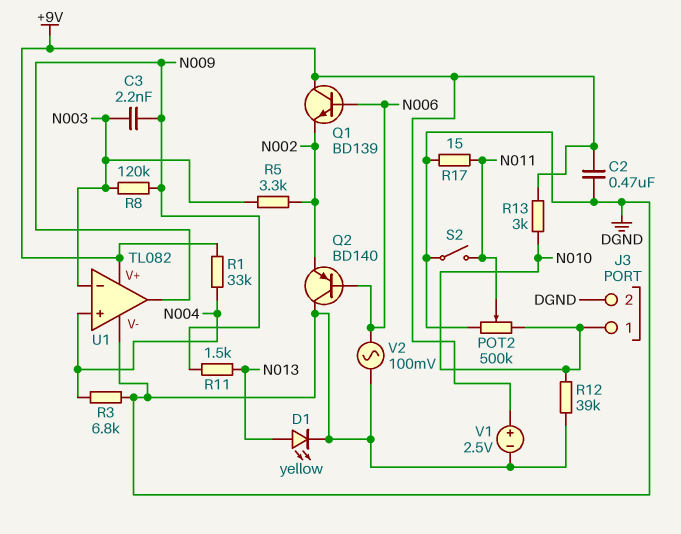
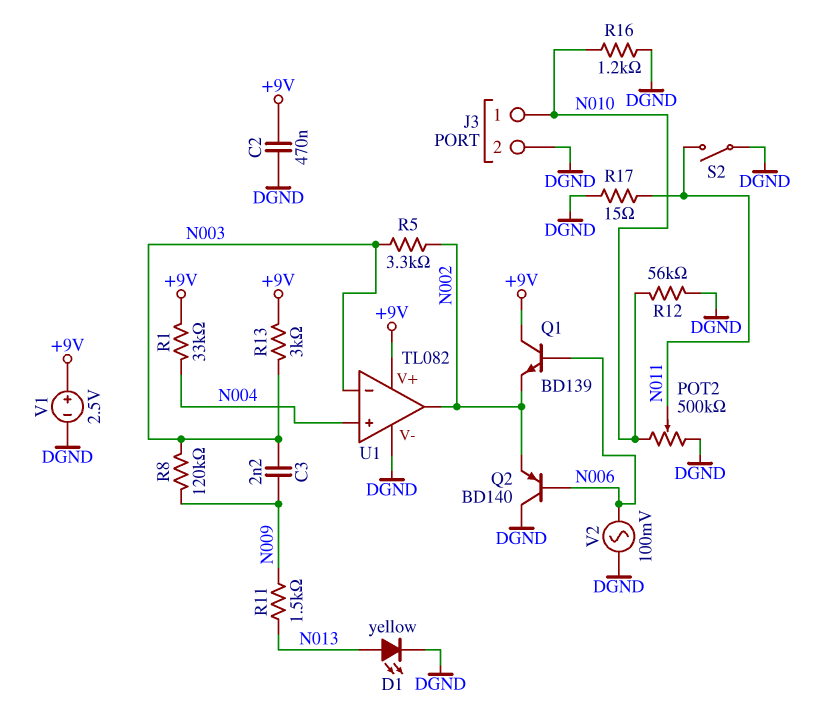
R3: 6.8k (DGND, N004) -> none
R12: 39k (DGND, N010) -> 56k (DGND, N010)
R13: 3k (+9V, N010) -> 3k (+9V, N003)
R16: none -> 1.2k (DGND, N010)
U1 pin out: N009 -> N002

